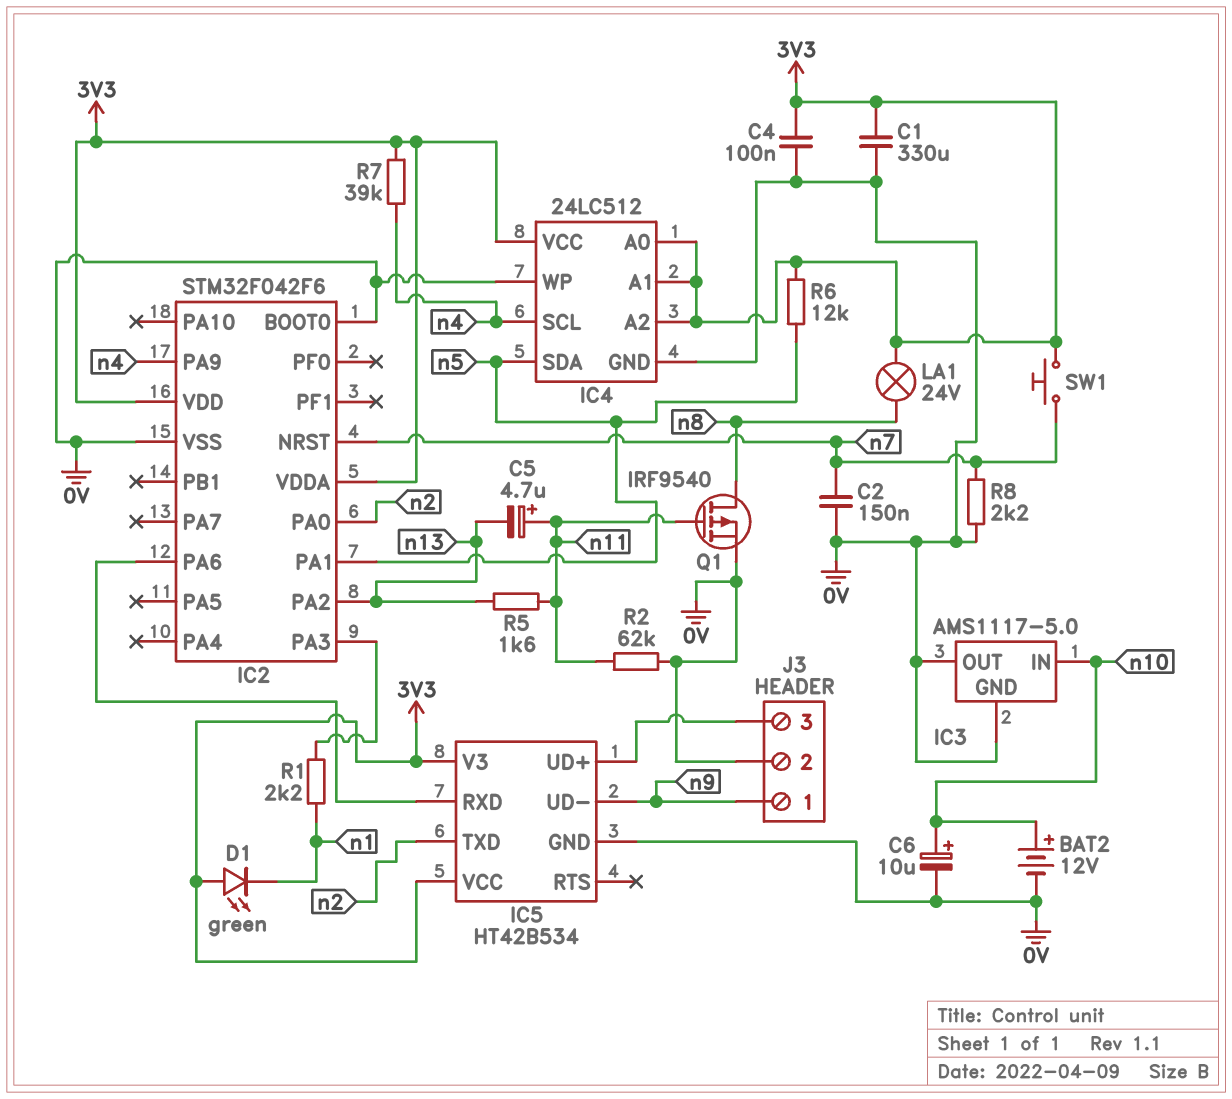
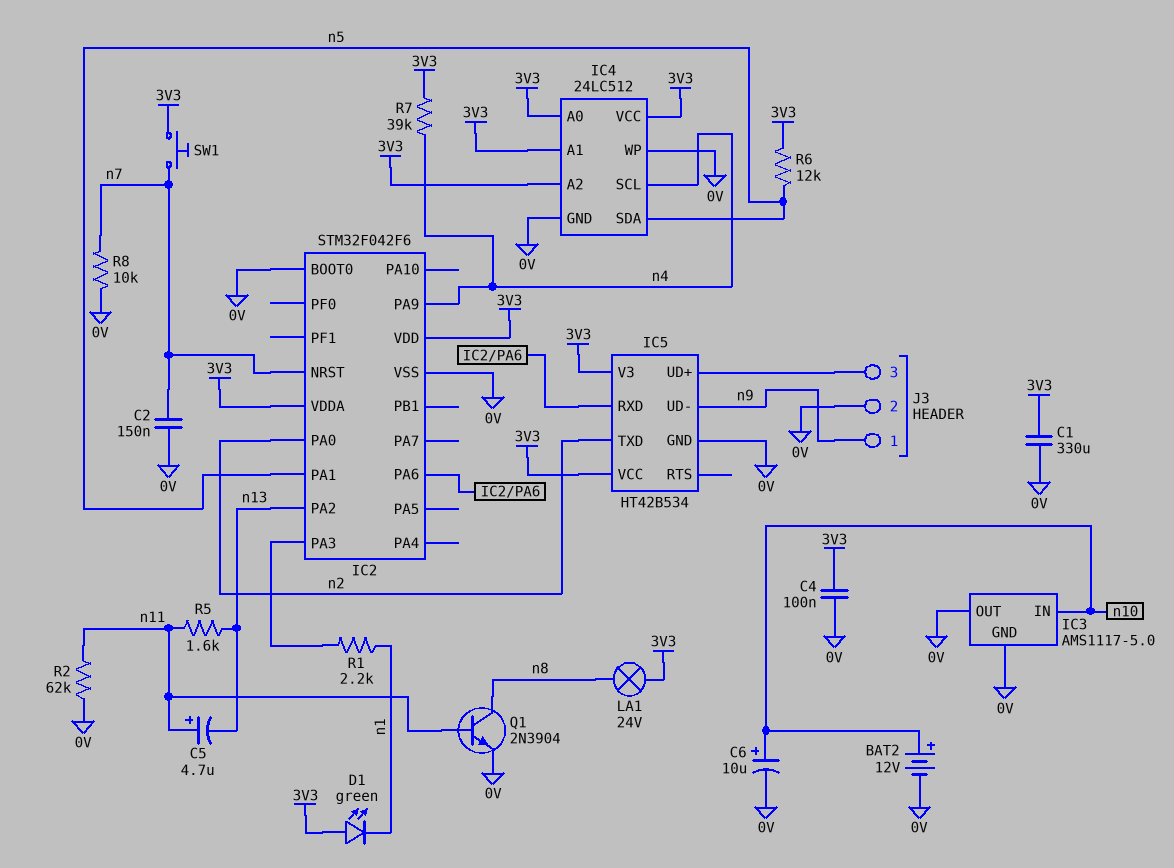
Q1: PMOS IRF9540 (G n11, D n8, S 0V) -> NPN 2N3904 (B n11, C n8, E 0V)
R8: 2.2k (0V, n7) -> 10k (0V, n7)

